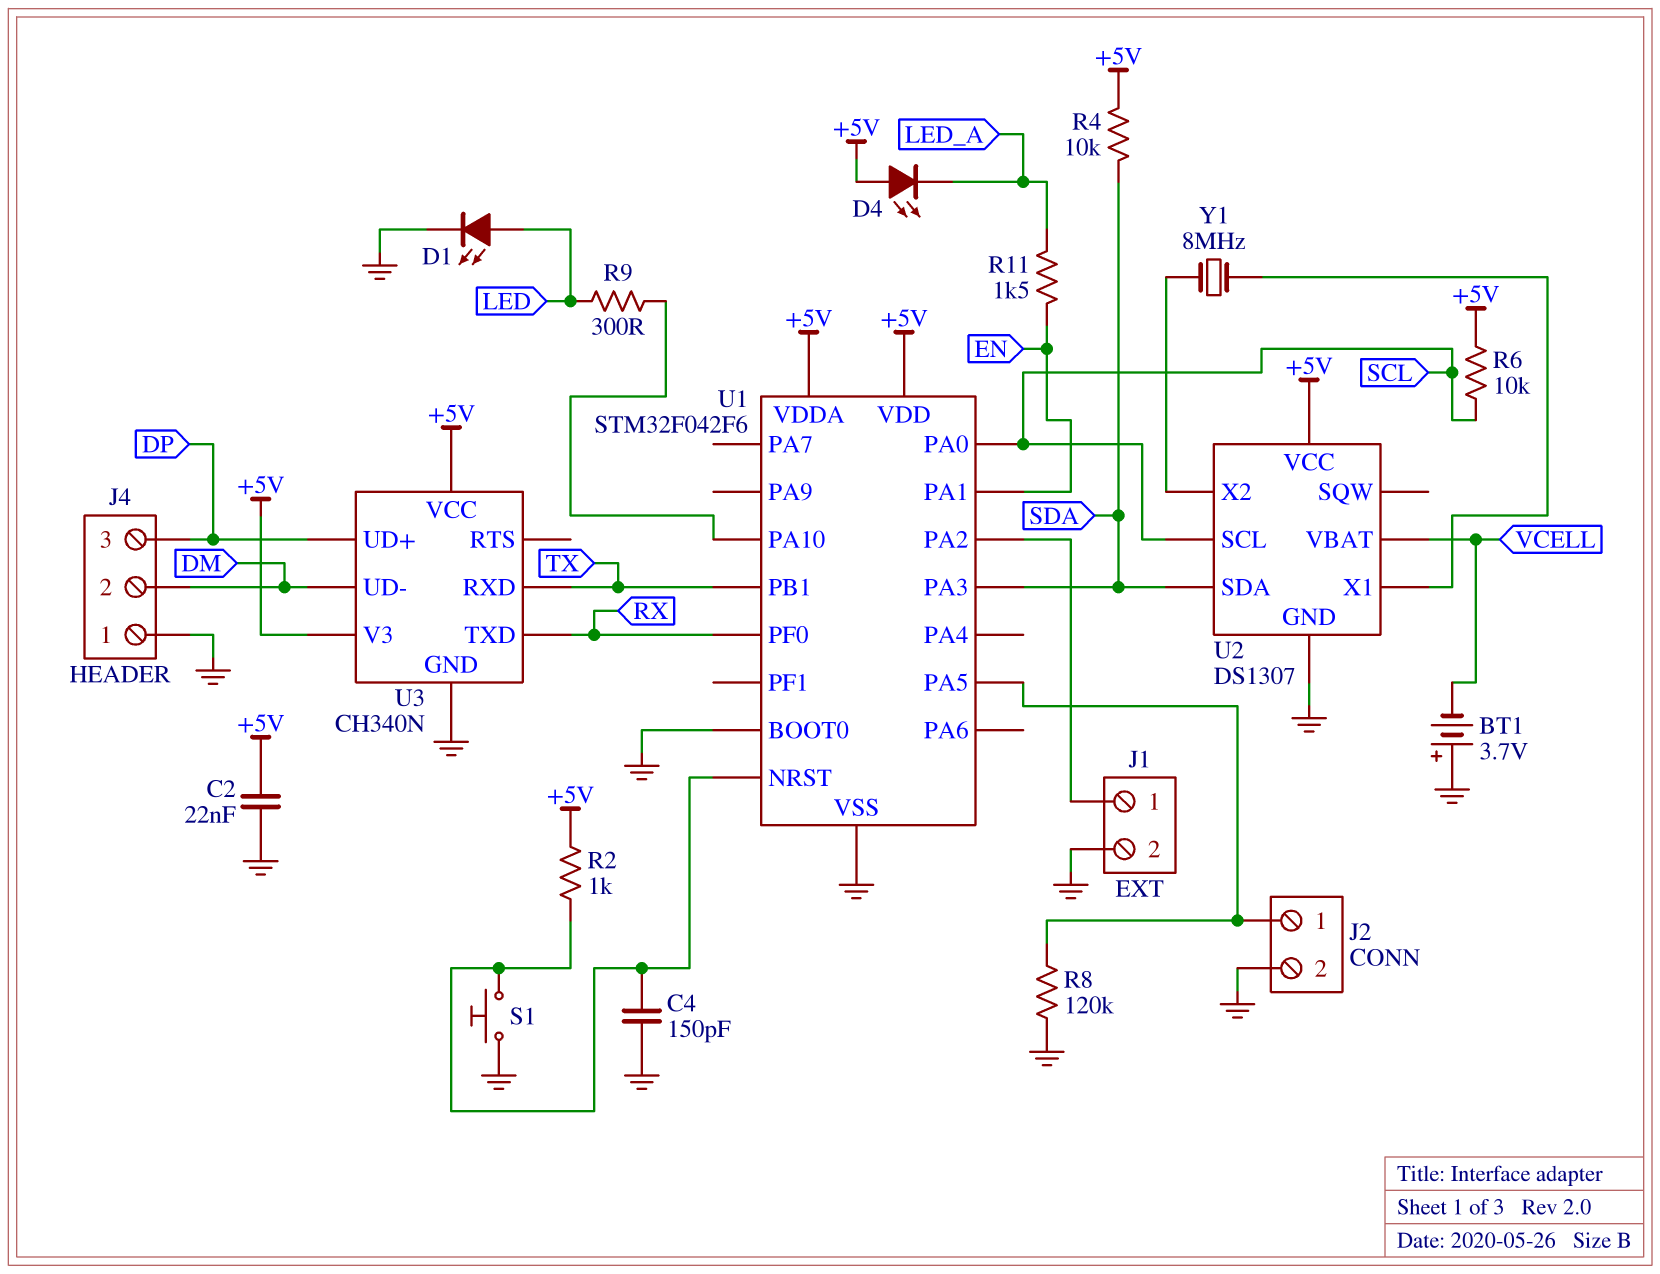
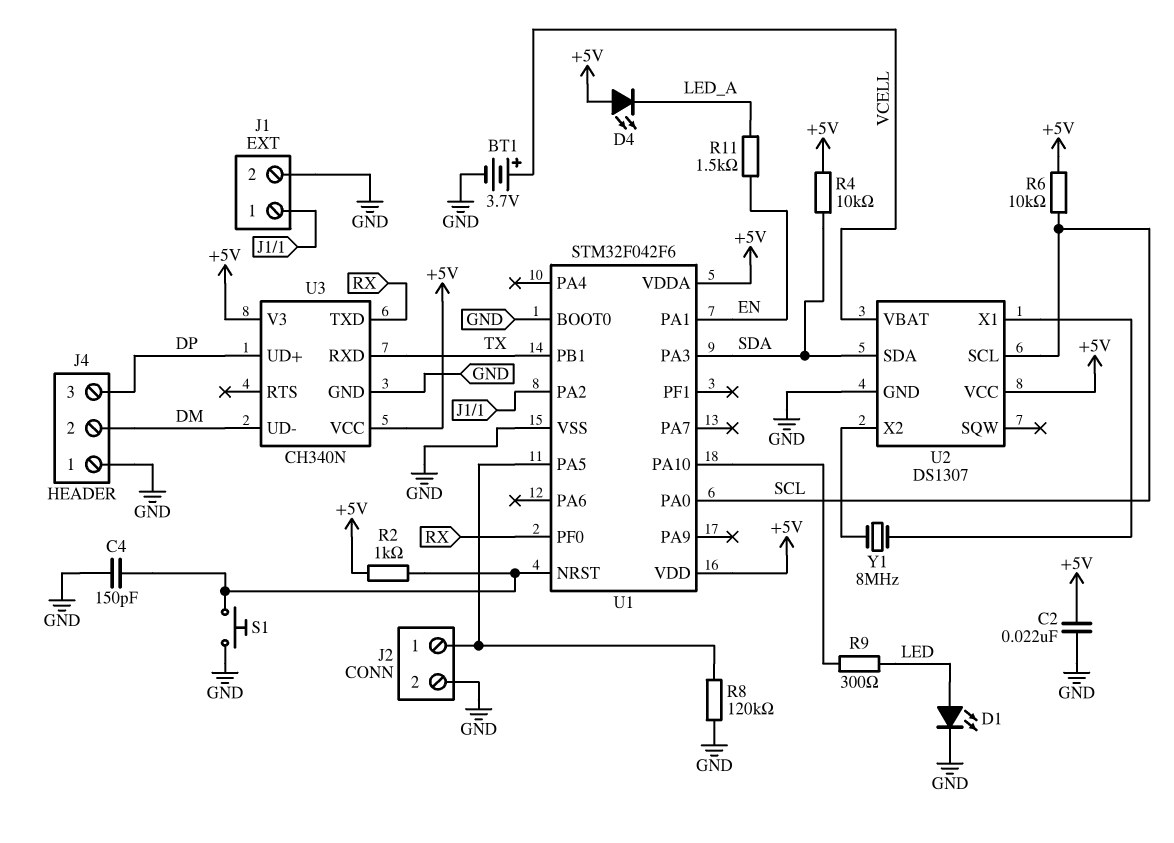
BT1: 3.7V (plus GND, minus VCELL) -> 3.7V (plus VCELL, minus GND)

